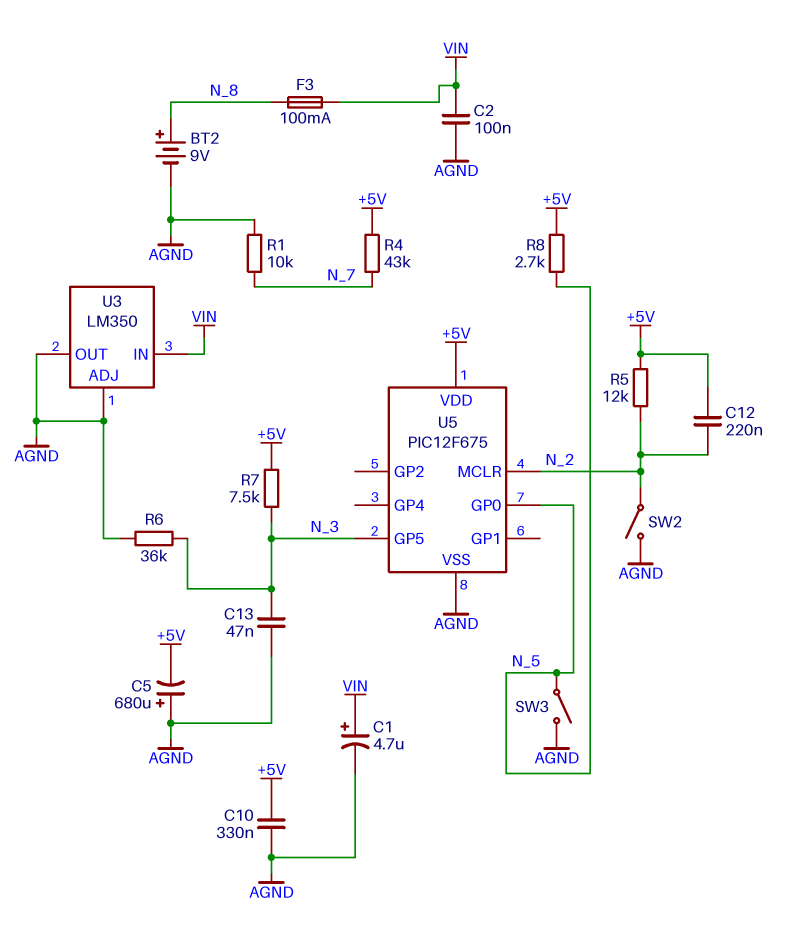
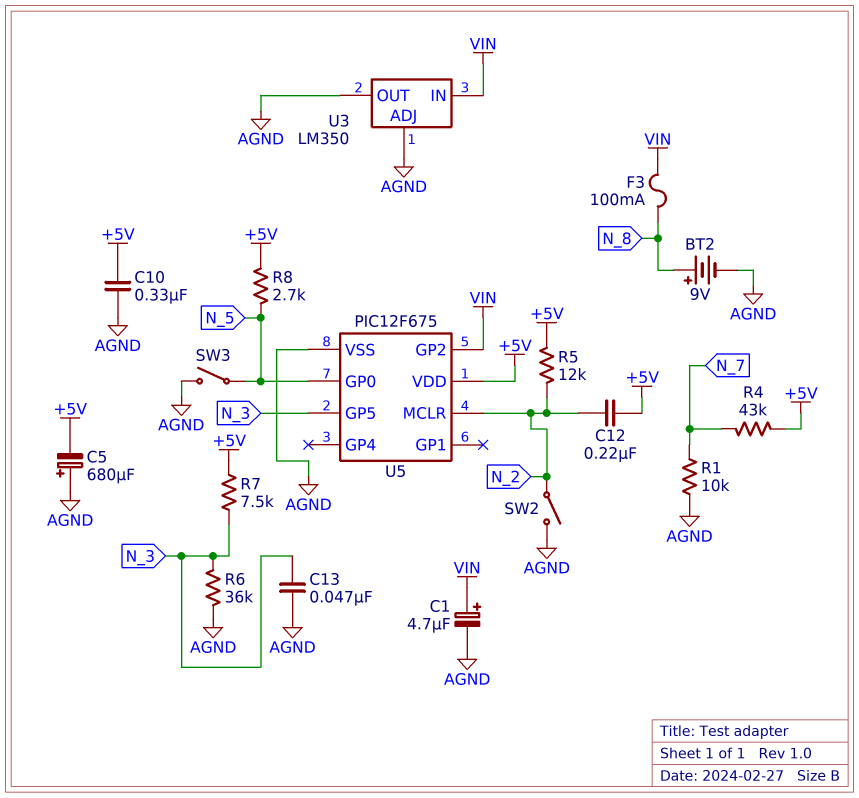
C2: 100nF (AGND, VIN) -> none
U5 pin GP2: none -> VIN

